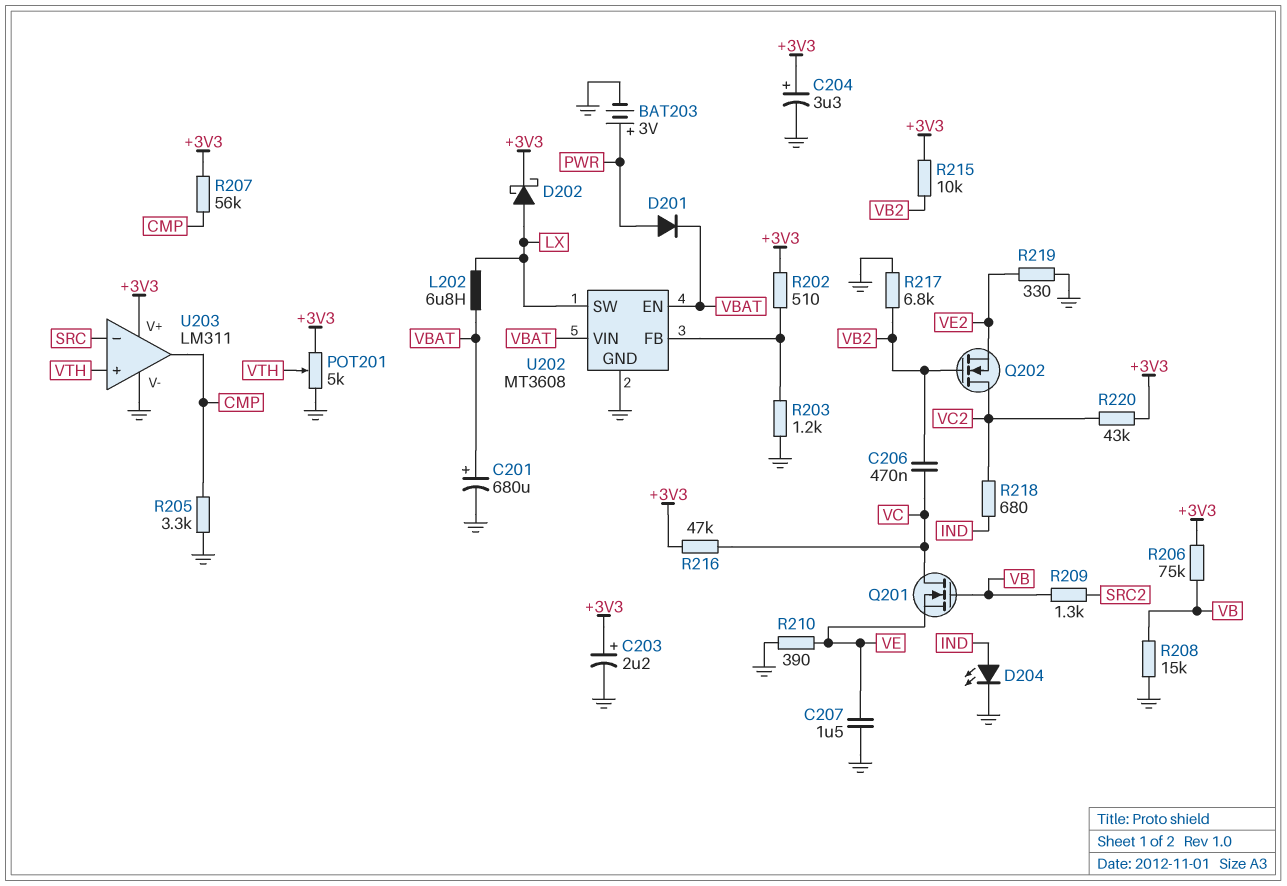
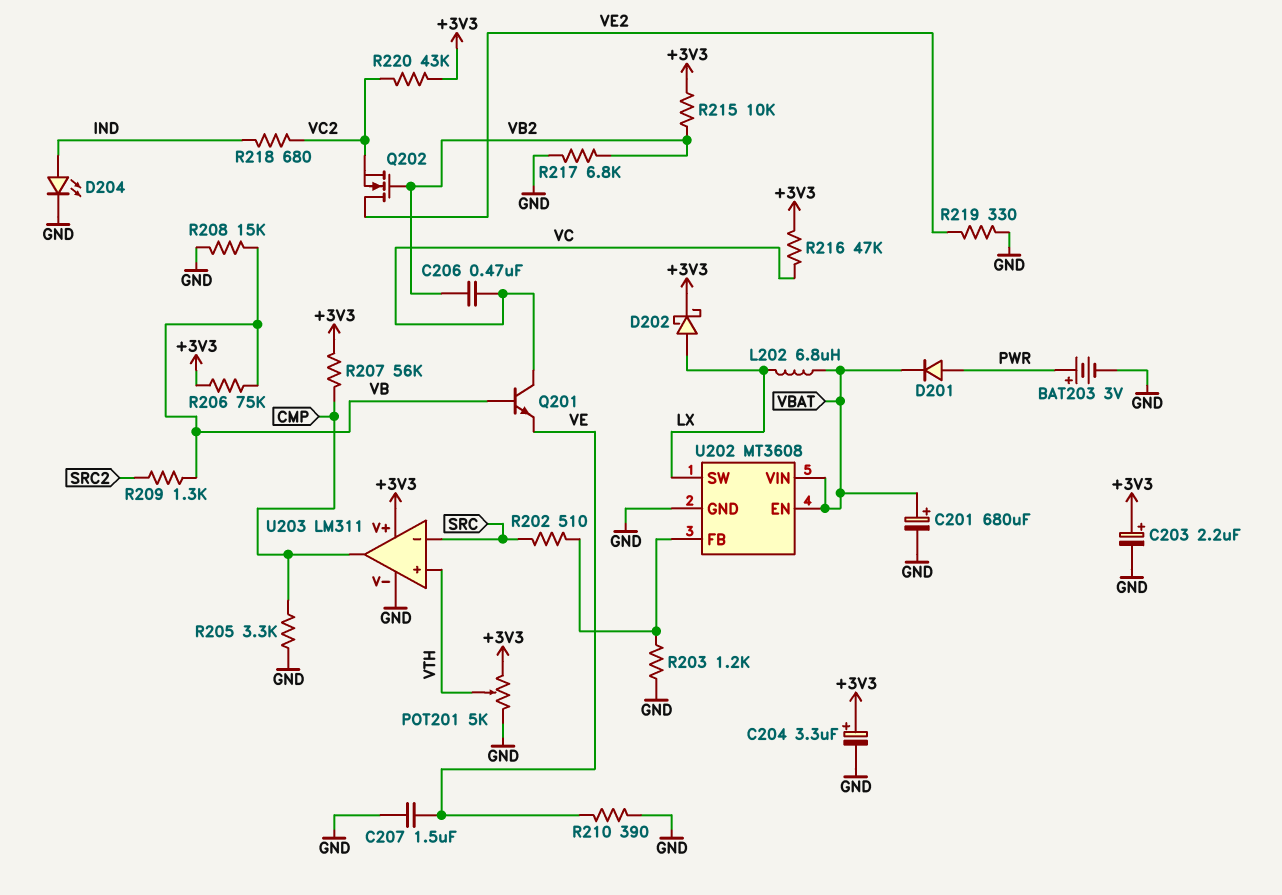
Q201: NMOS (G VB, D VC, S VE) -> NPN (B VB, C VC, E VE)
Q202: NMOS (G VB2, D VC2, S VE2) -> NMOS (G VB2, D VE2, S VC2)
R202: 510 (+3V3, U202/FB) -> 510 (SRC, U202/FB)

